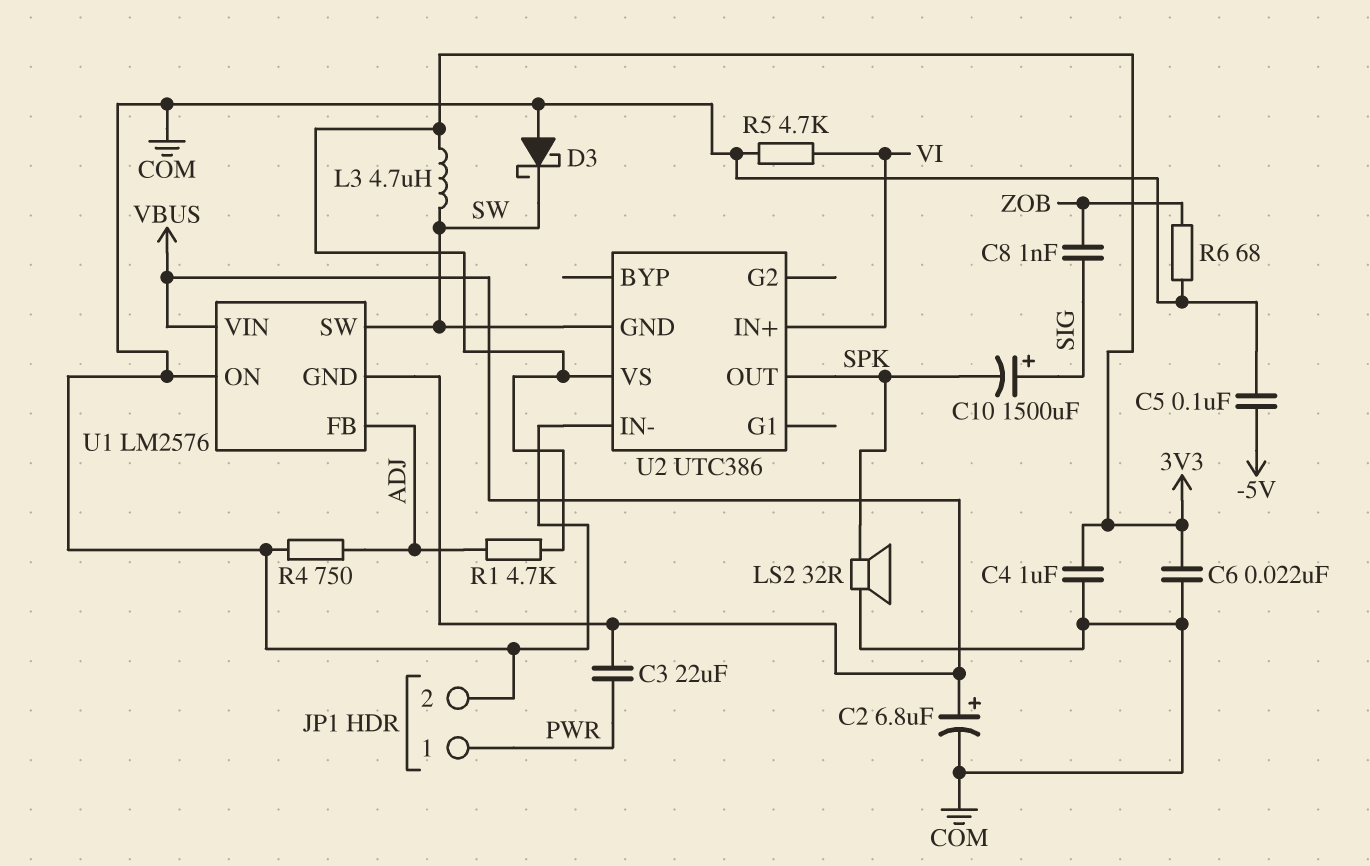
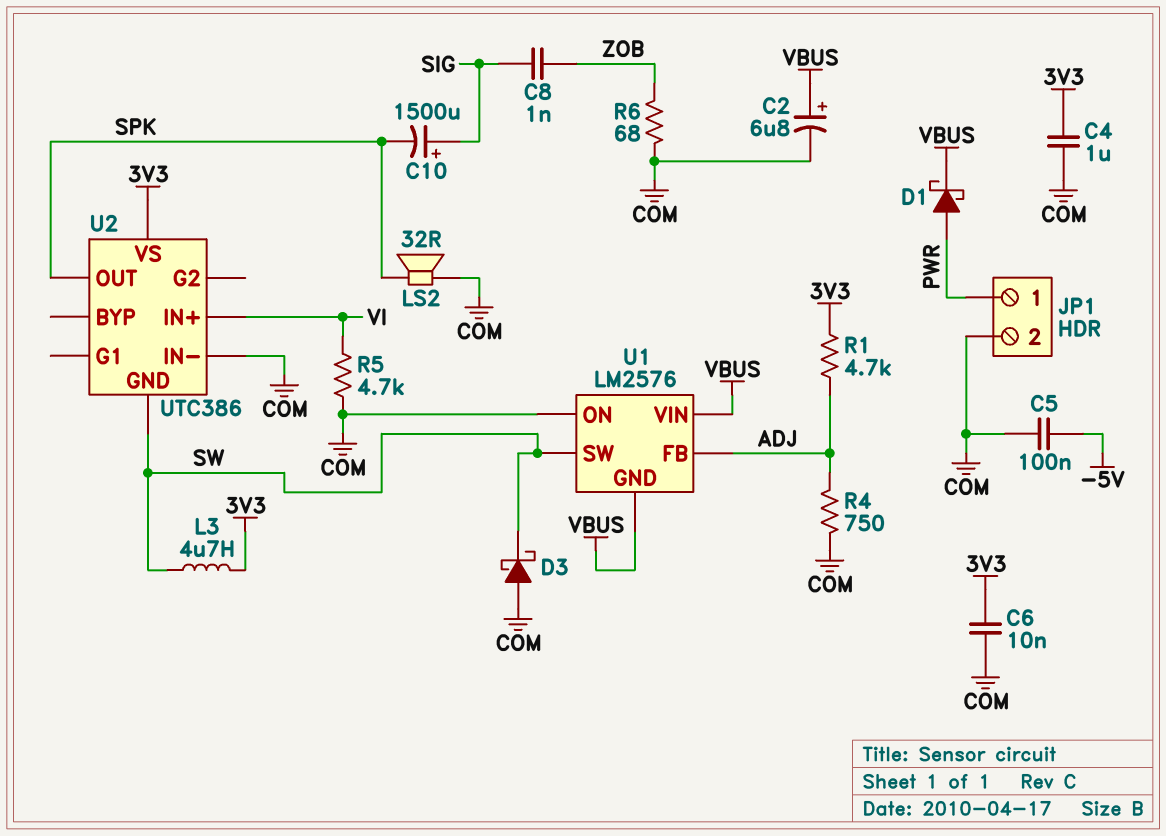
C3: 22uF (PWR, VBUS) -> none
C6: 22nF (3V3, COM) -> 10nF (3V3, COM)
D1: none -> schottky (A PWR, K VBUS)

